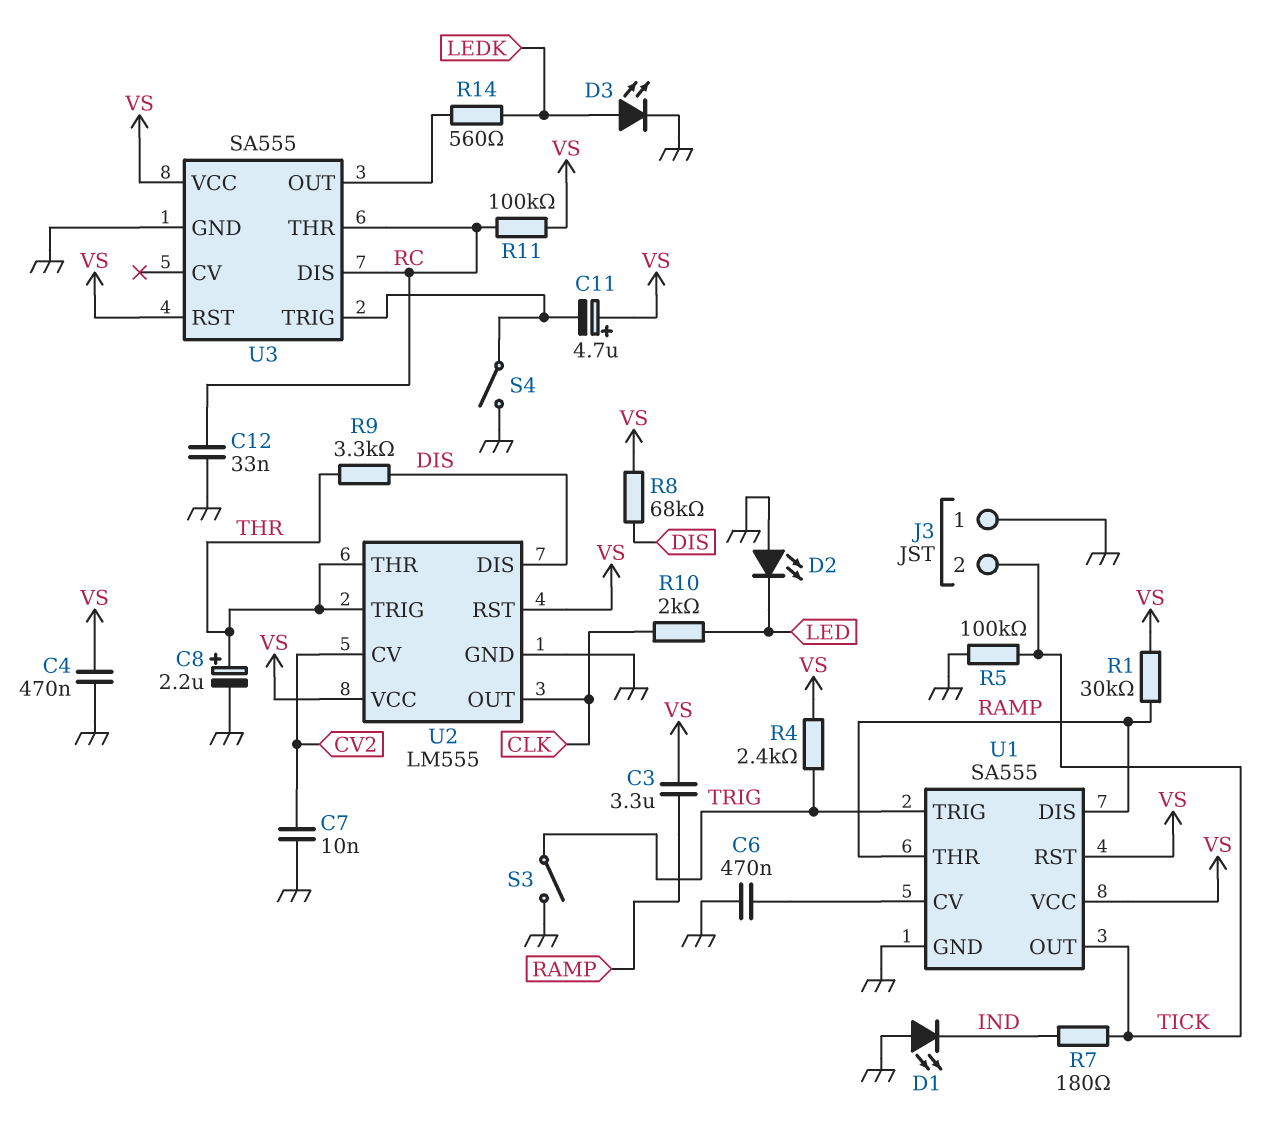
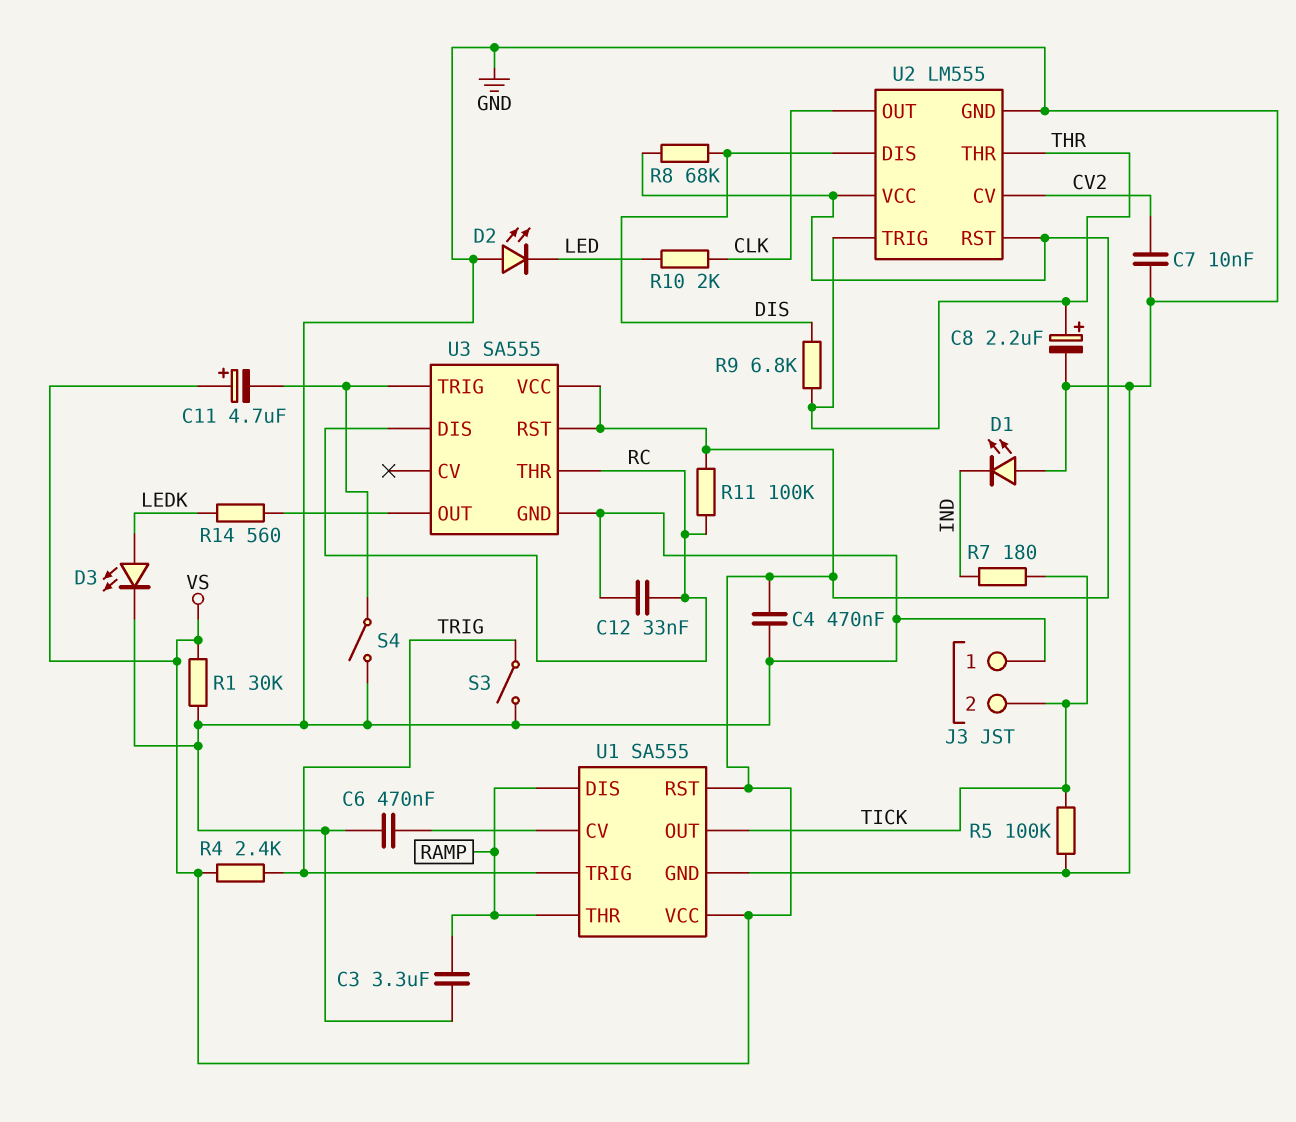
C3: 3.3uF (RAMP, VS) -> 3.3uF (GND, RAMP)
R1: 30k (RAMP, VS) -> 30k (GND, VS)
R9: 3.3k (DIS, THR) -> 6.8k (DIS, THR)

